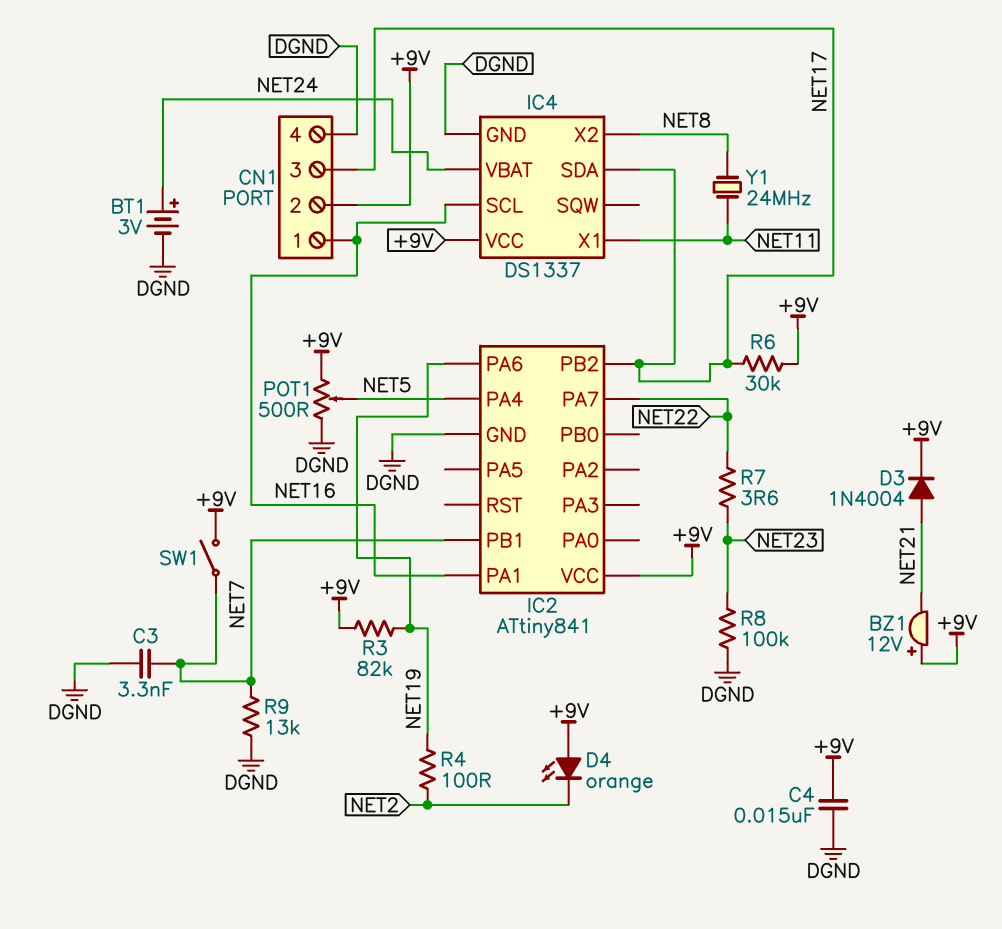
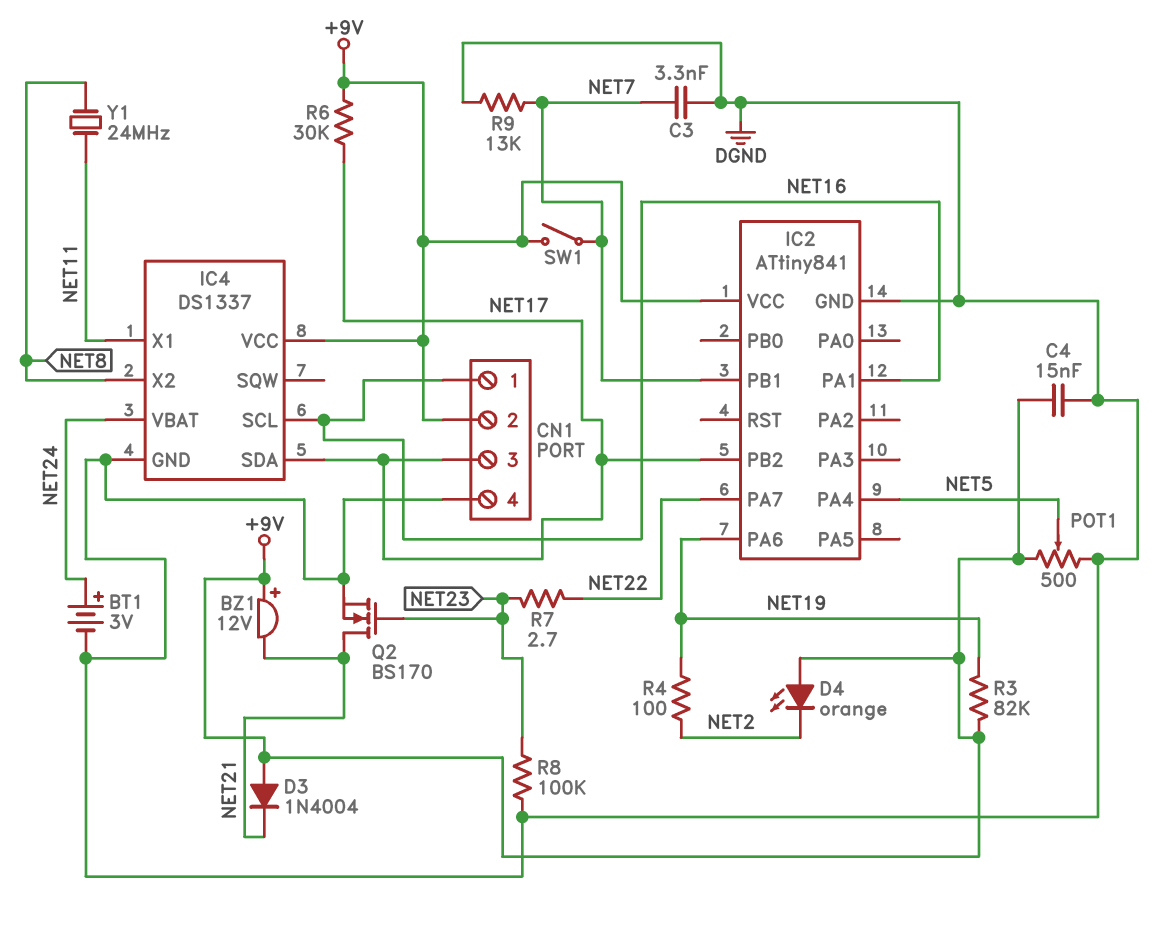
D3: diode 1N4004 (A NET21, K +9V) -> diode 1N4004 (A +9V, K NET21)
Q2: none -> NMOS BS170 (G NET23, D NET21, S DGND)
R7: 3.6 (NET22, NET23) -> 2.7 (NET22, NET23)

